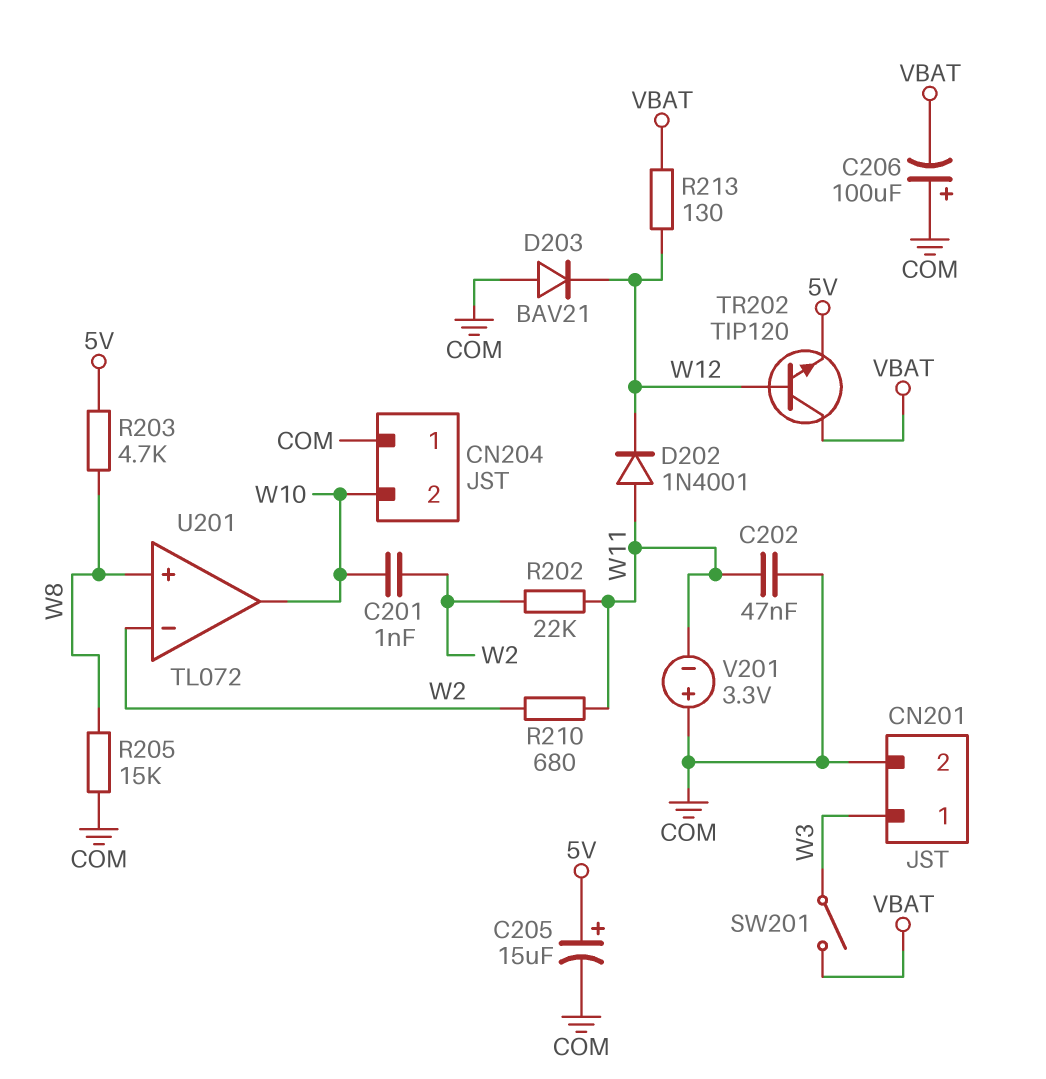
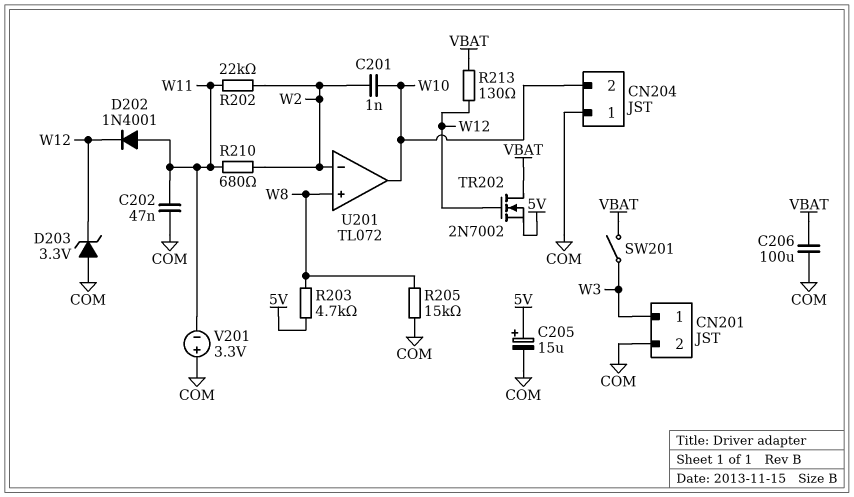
C206: 100uF (plus COM, minus VBAT) -> 100uF (COM, VBAT)
D203: diode BAV21 (A COM, K W12) -> zener 3.3V (A COM, K W12)
TR202: NPN TIP120 (B W12, C VBAT, E 5V) -> NMOS 2N7002 (G W12, D VBAT, S 5V)

